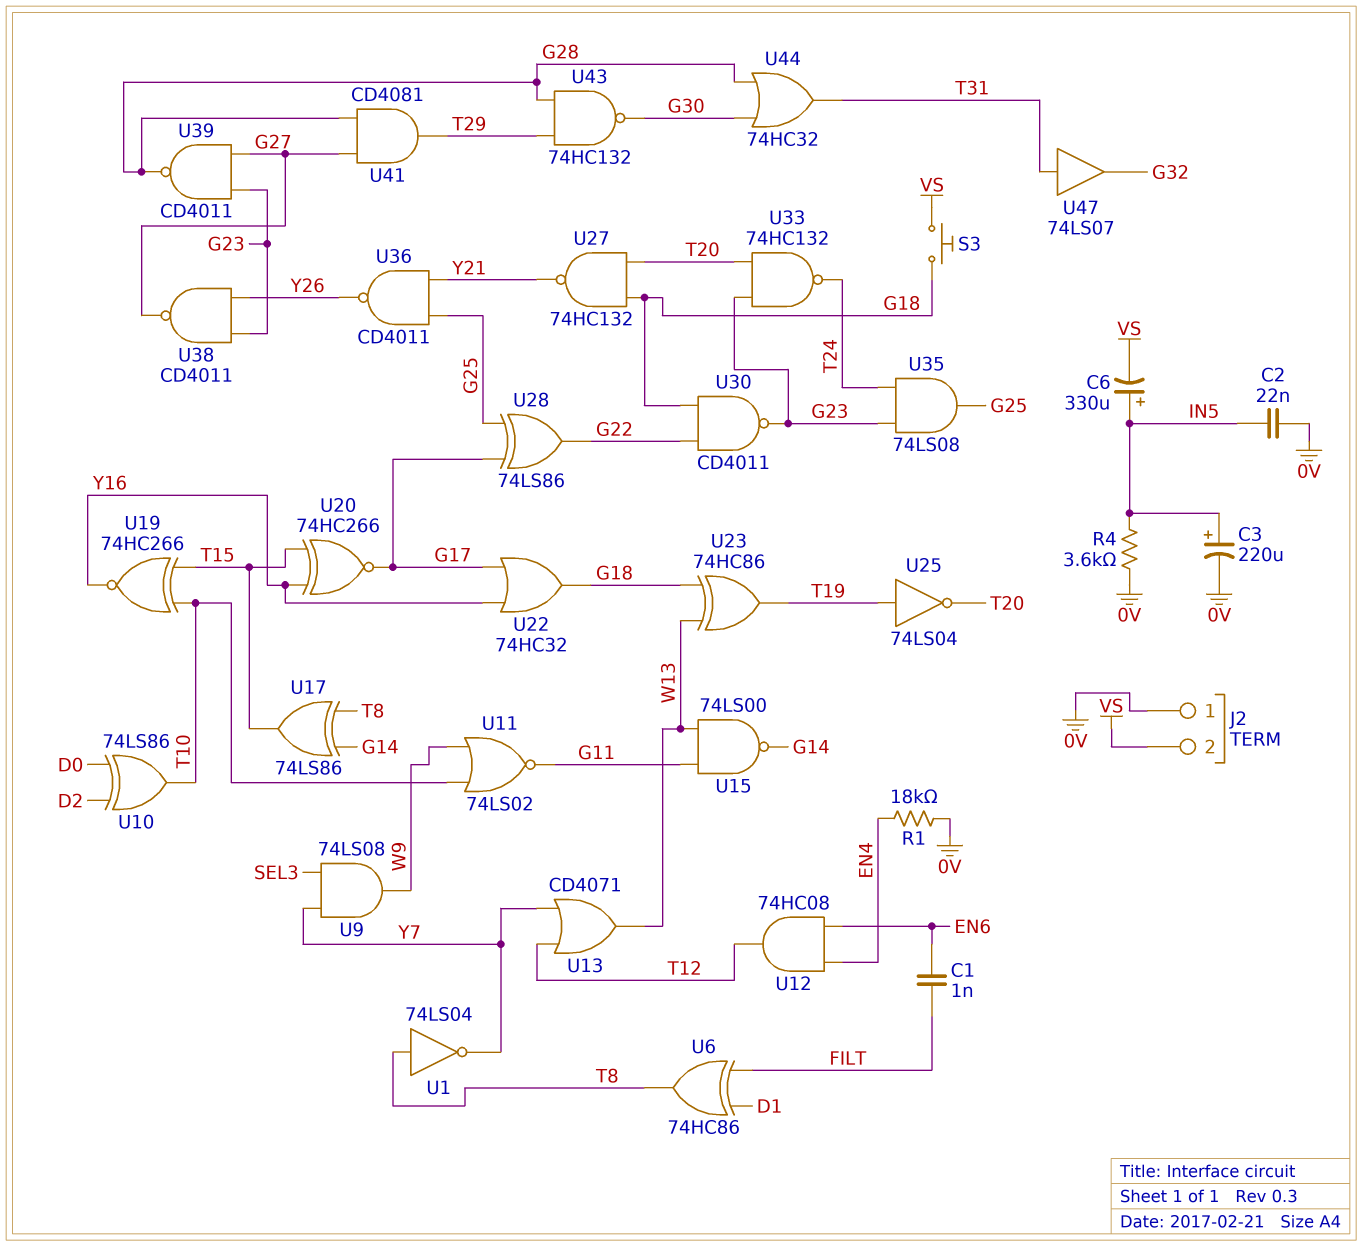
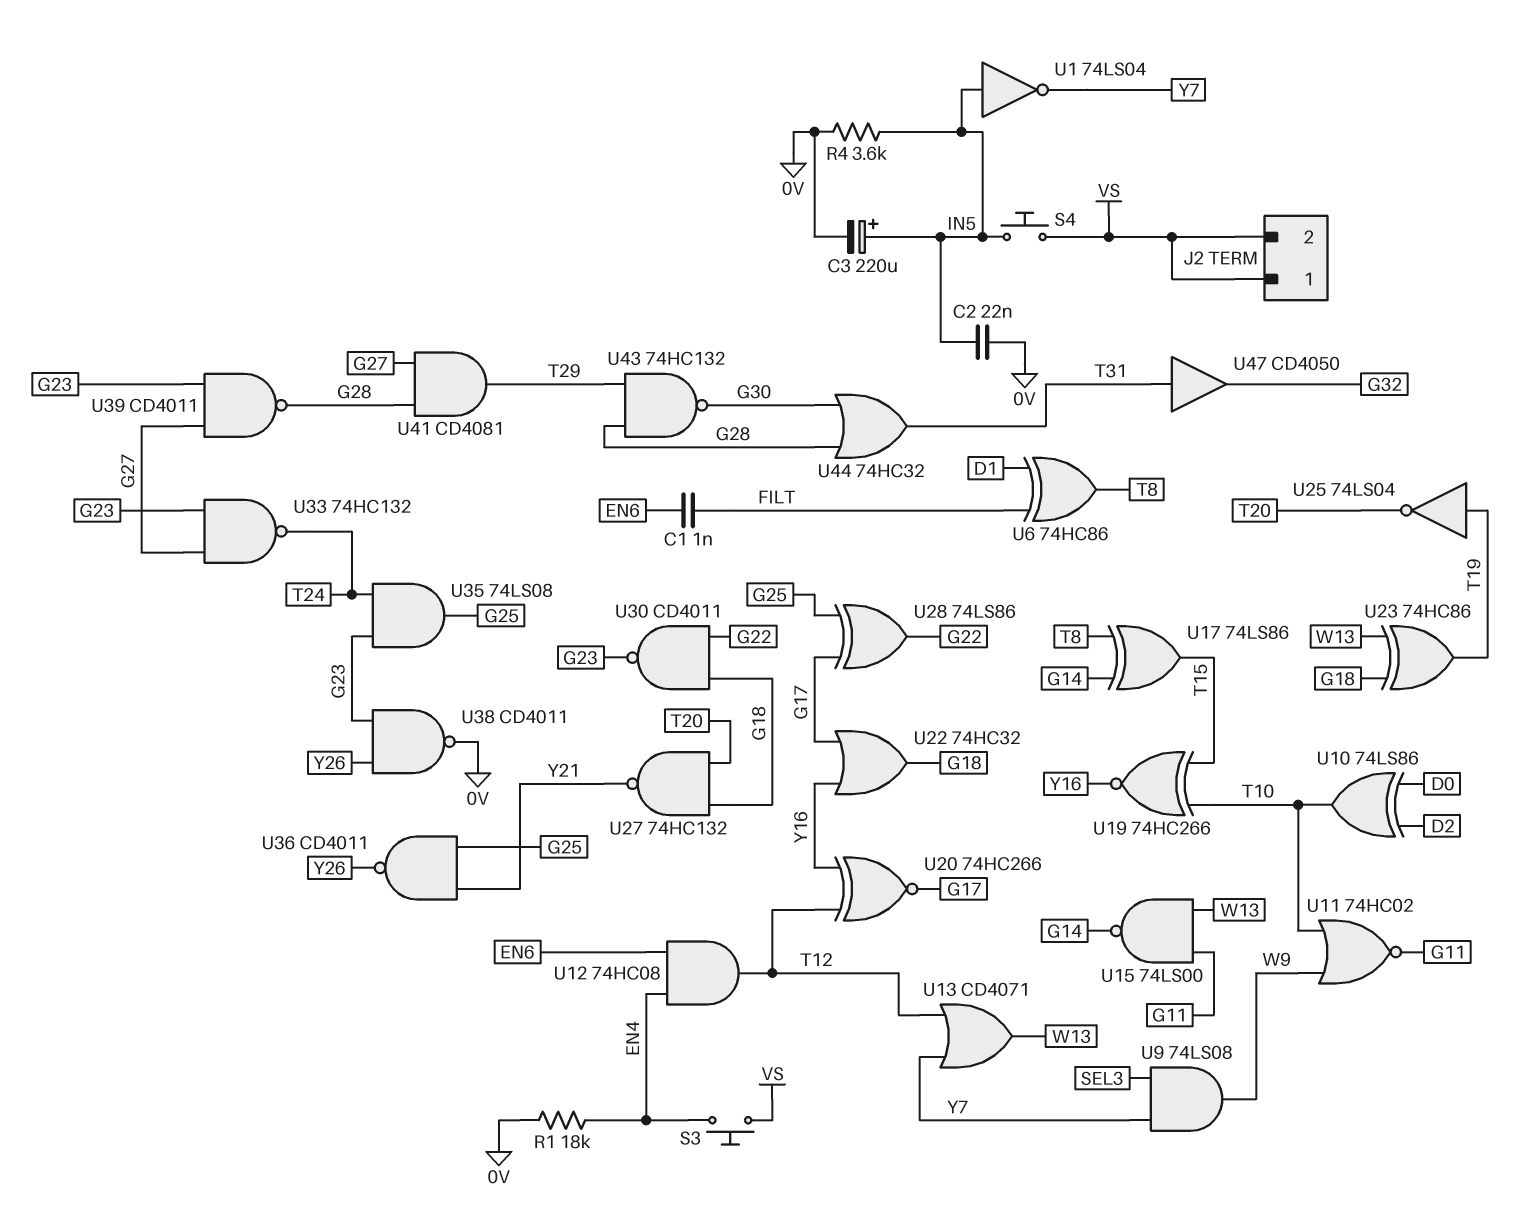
C6: 330uF (plus IN5, minus VS) -> none
J2 pin 1: 0V -> VS
S3: button (G18, VS) -> button (EN4, VS)
S4: none -> button (IN5, VS)
U1: NOT 74LS04 (in T8, out Y7) -> NOT 74LS04 (in IN5, out Y7)
U11: NOR 74LS02 (in T10, in W9, out G11) -> NOR 74HC02 (in T10, in W9, out G11)
U20: XNOR 74HC266 (in T15, in Y16, out G17) -> XNOR 74HC266 (in T12, in Y16, out G17)
U33: NAND 74HC132 (in G23, in T20, out T24) -> NAND 74HC132 (in G23, in G27, out T24)
U38: NAND CD4011 (in G23, in Y26, out G27) -> NAND CD4011 (in G23, in Y26, out 0V)
U47: buffer 74LS07 (in T31, out G32) -> buffer CD4050 (in T31, out G32)

